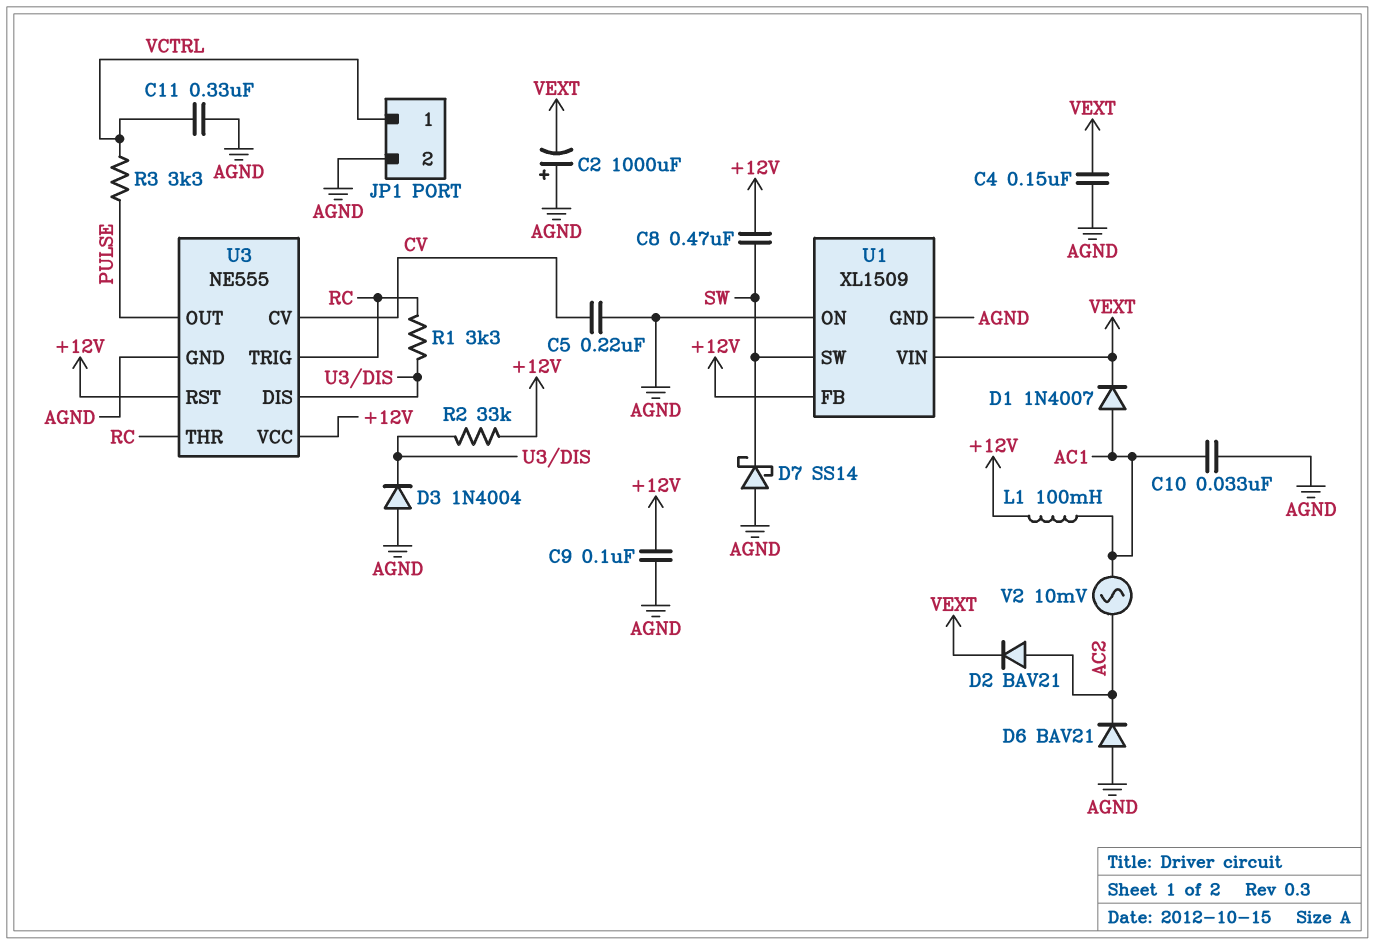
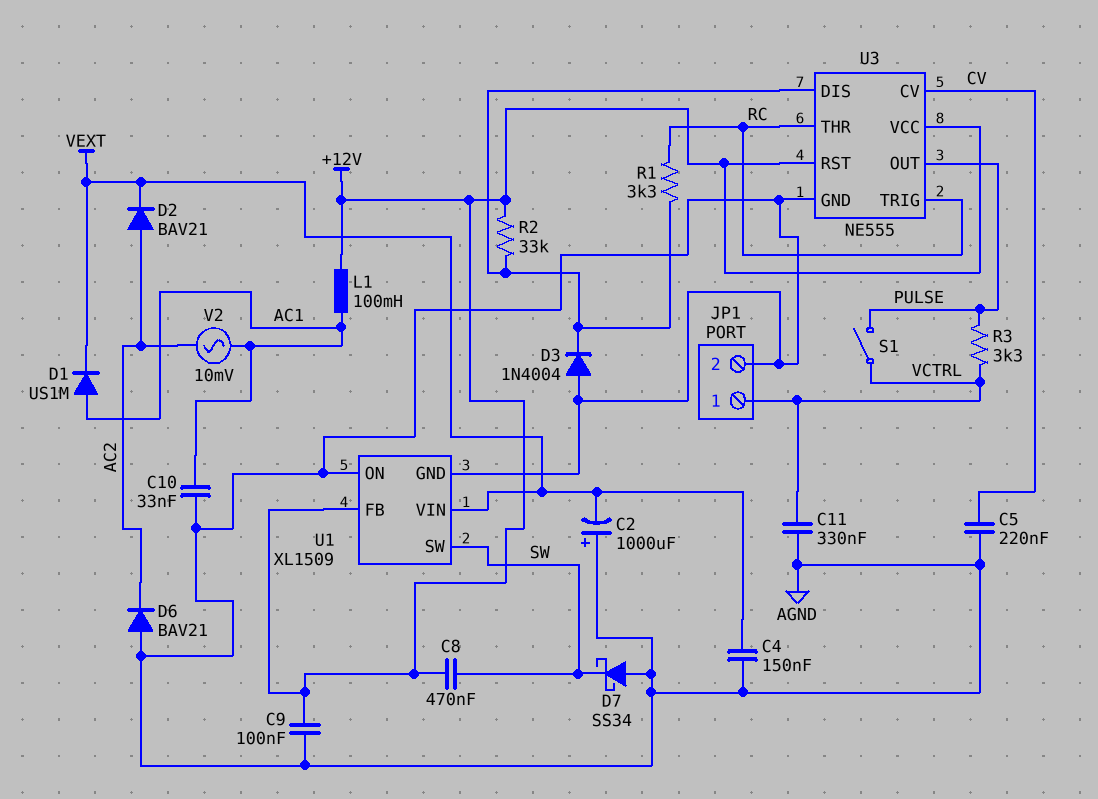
D1: diode 1N4007 (A AC1, K VEXT) -> diode US1M (A AC1, K VEXT)
D7: schottky SS14 (A AGND, K SW) -> schottky SS34 (A AGND, K SW)
S1: none -> switch (PULSE, VCTRL)

